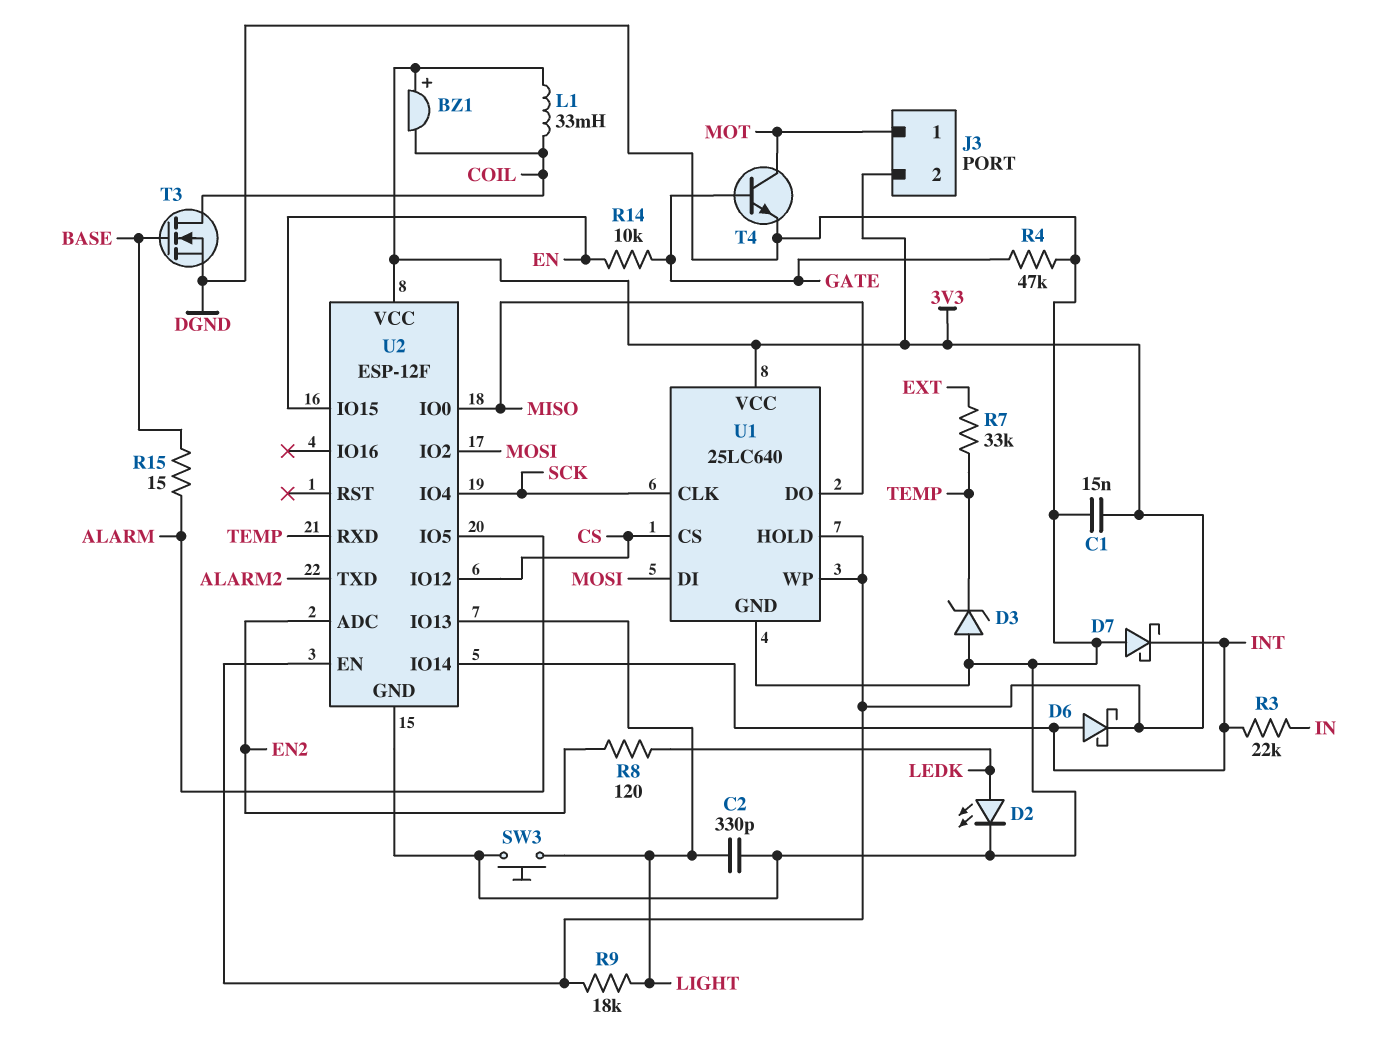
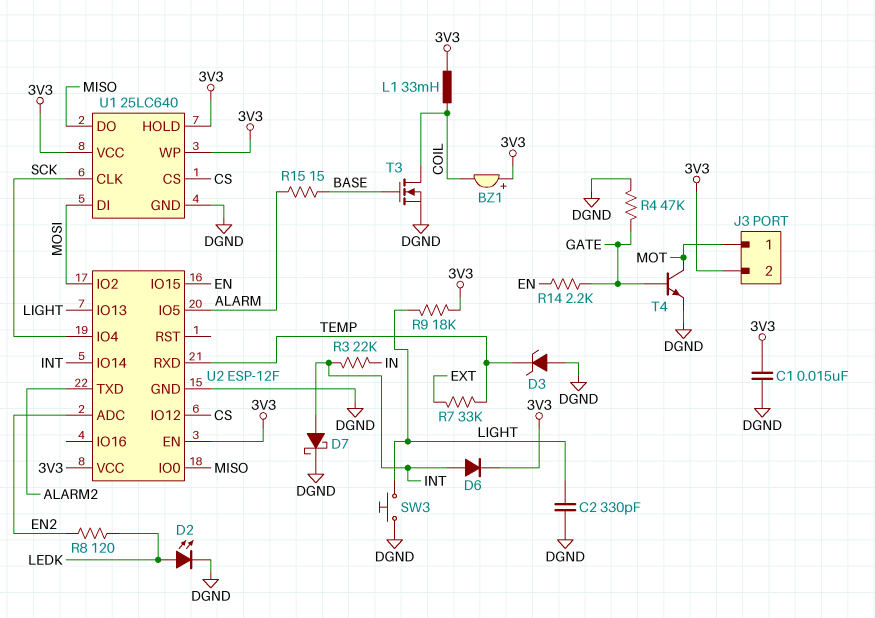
D6: schottky (A INT, K 3V3) -> diode (A INT, K 3V3)
D7: schottky (A DGND, K INT) -> schottky (A INT, K DGND)
R14: 10k (EN, GATE) -> 2.2k (EN, GATE)

